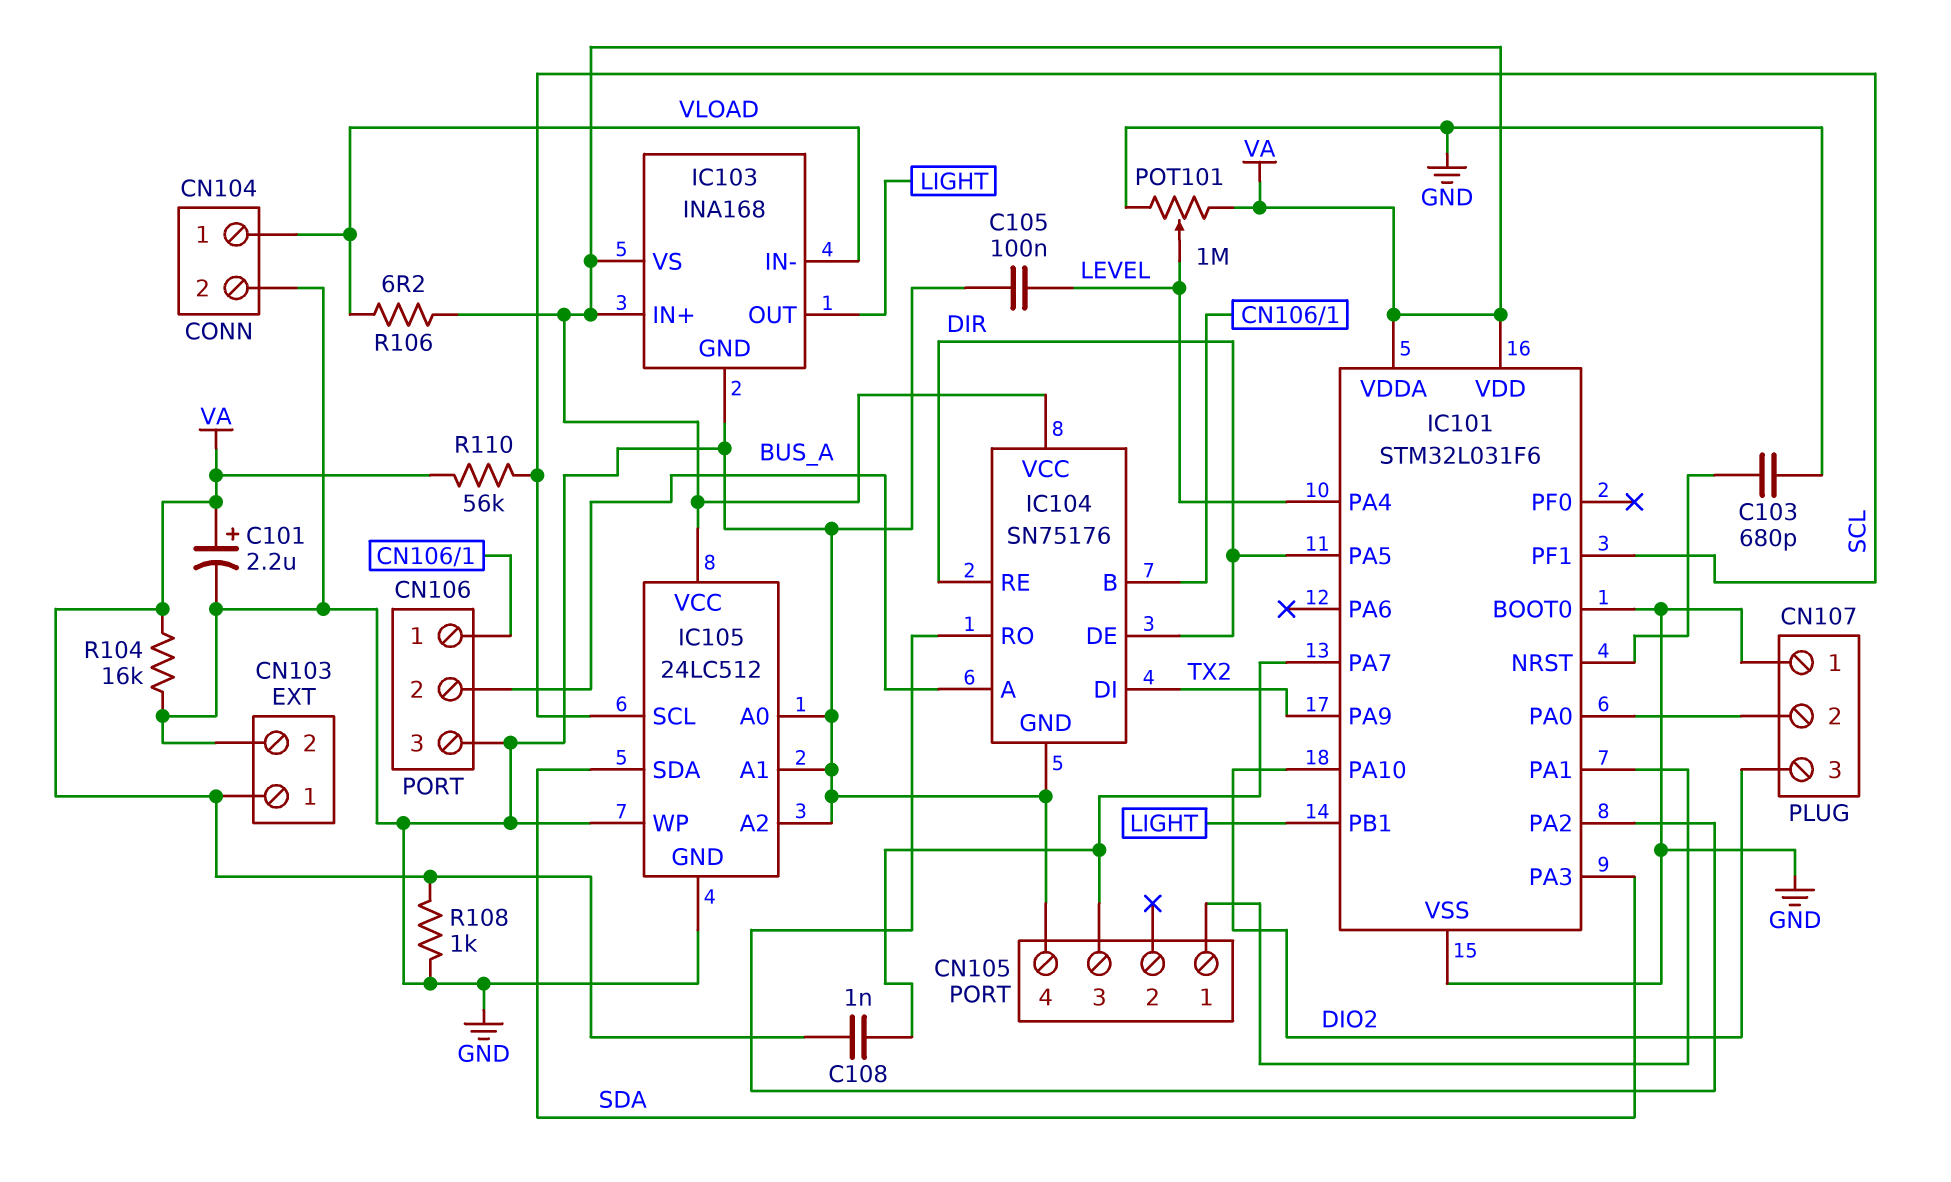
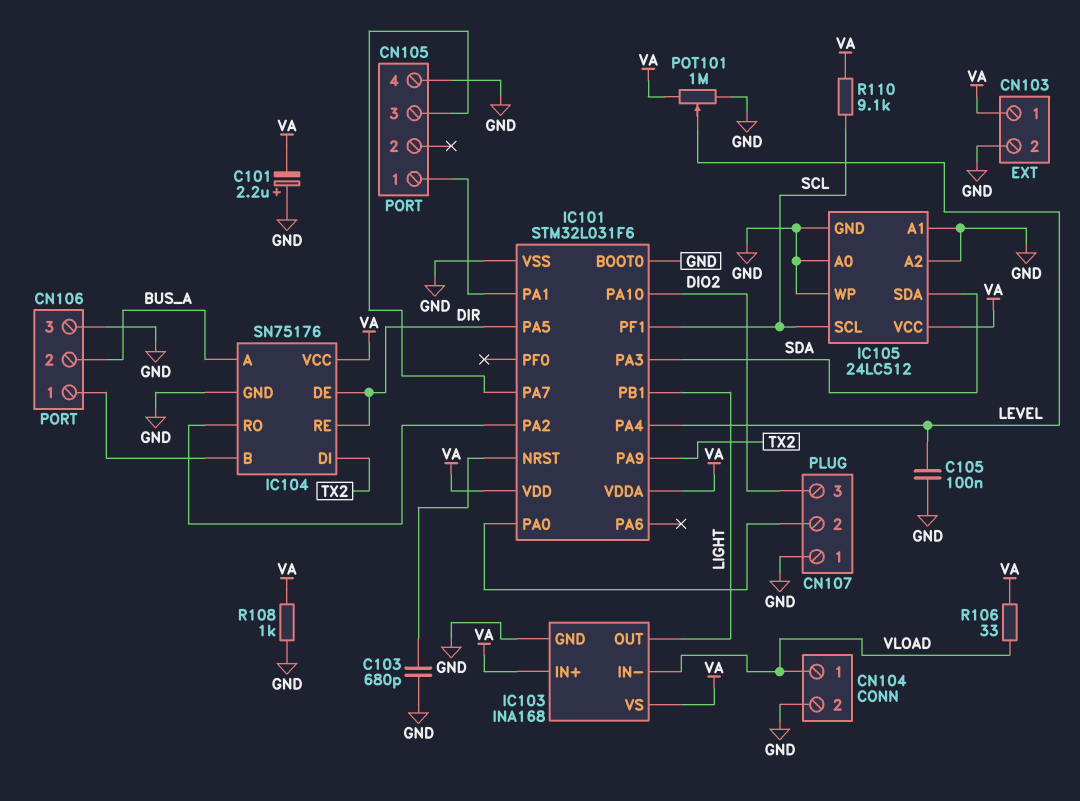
C101: 2.2uF (plus VA, minus GND) -> 2.2uF (plus GND, minus VA)
C108: 1nF (CN105/3, VA) -> none
R104: 16k (GND, VA) -> none
R106: 6.2 (VA, VLOAD) -> 33 (VA, VLOAD)
R110: 56k (SCL, VA) -> 9.1k (SCL, VA)

